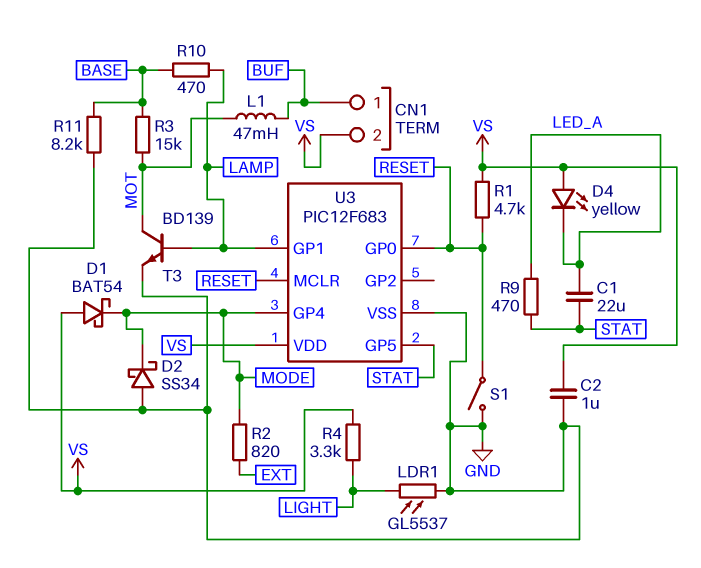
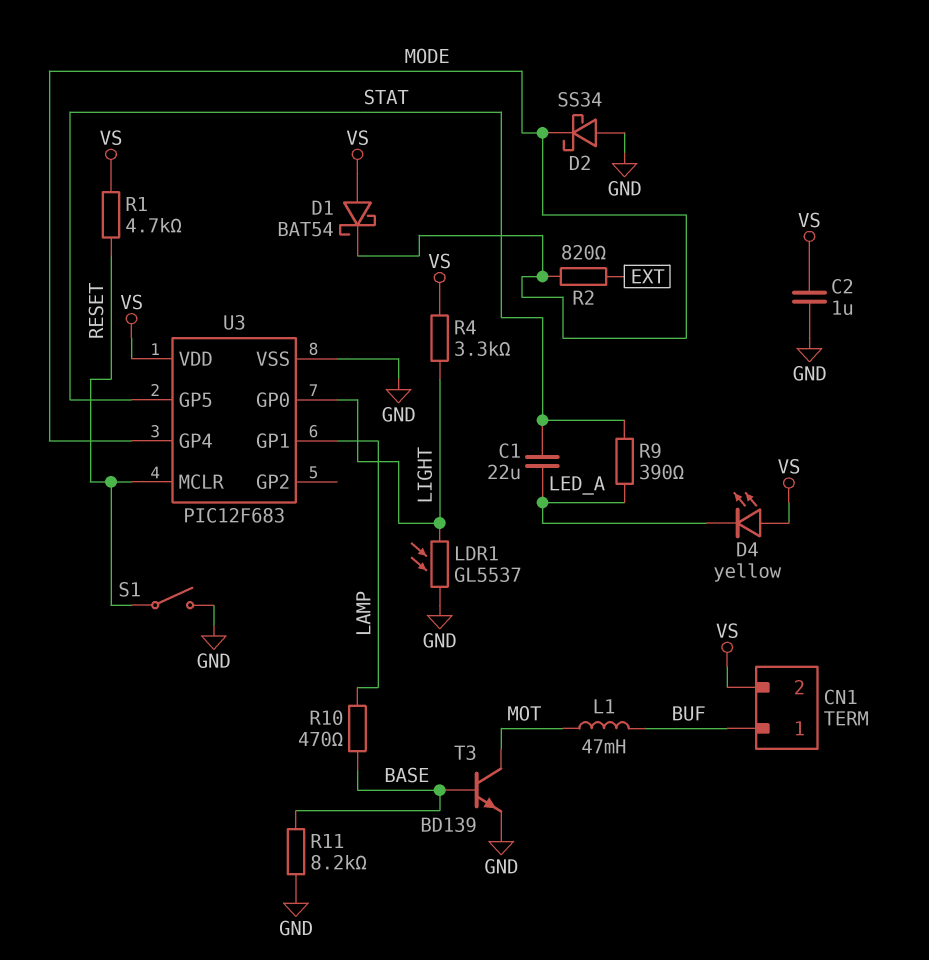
R3: 15k (BASE, MOT) -> none
R9: 470 (LED_A, STAT) -> 390 (LED_A, STAT)
T3: NPN BD139 (B LAMP, C MOT, E GND) -> NPN BD139 (B BASE, C MOT, E GND)
U3 pin GP0: RESET -> LIGHT

